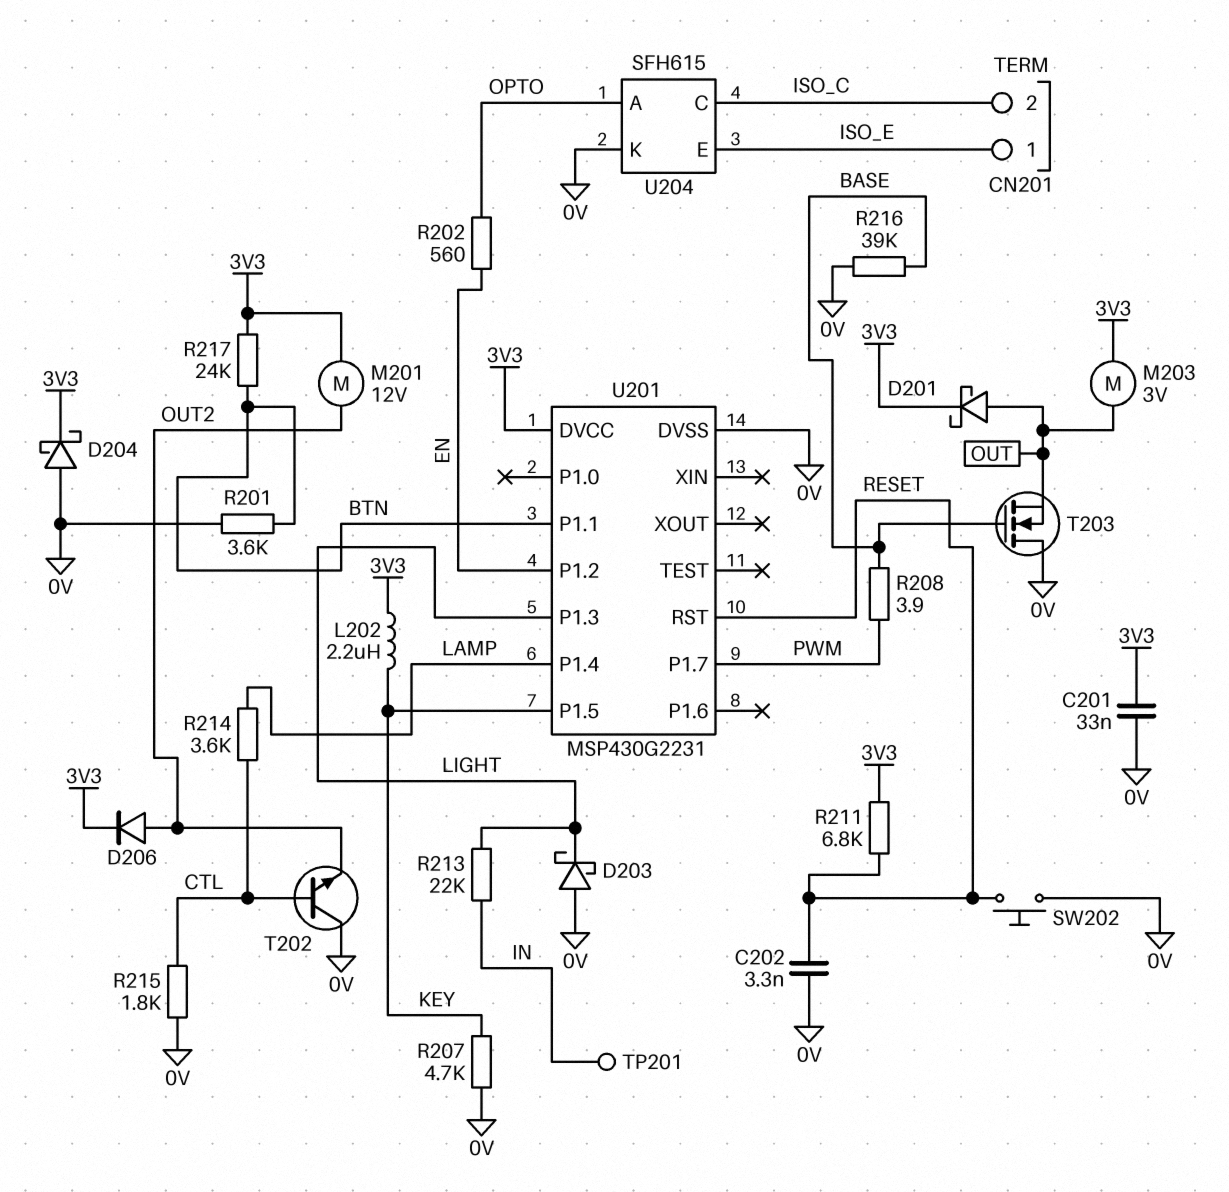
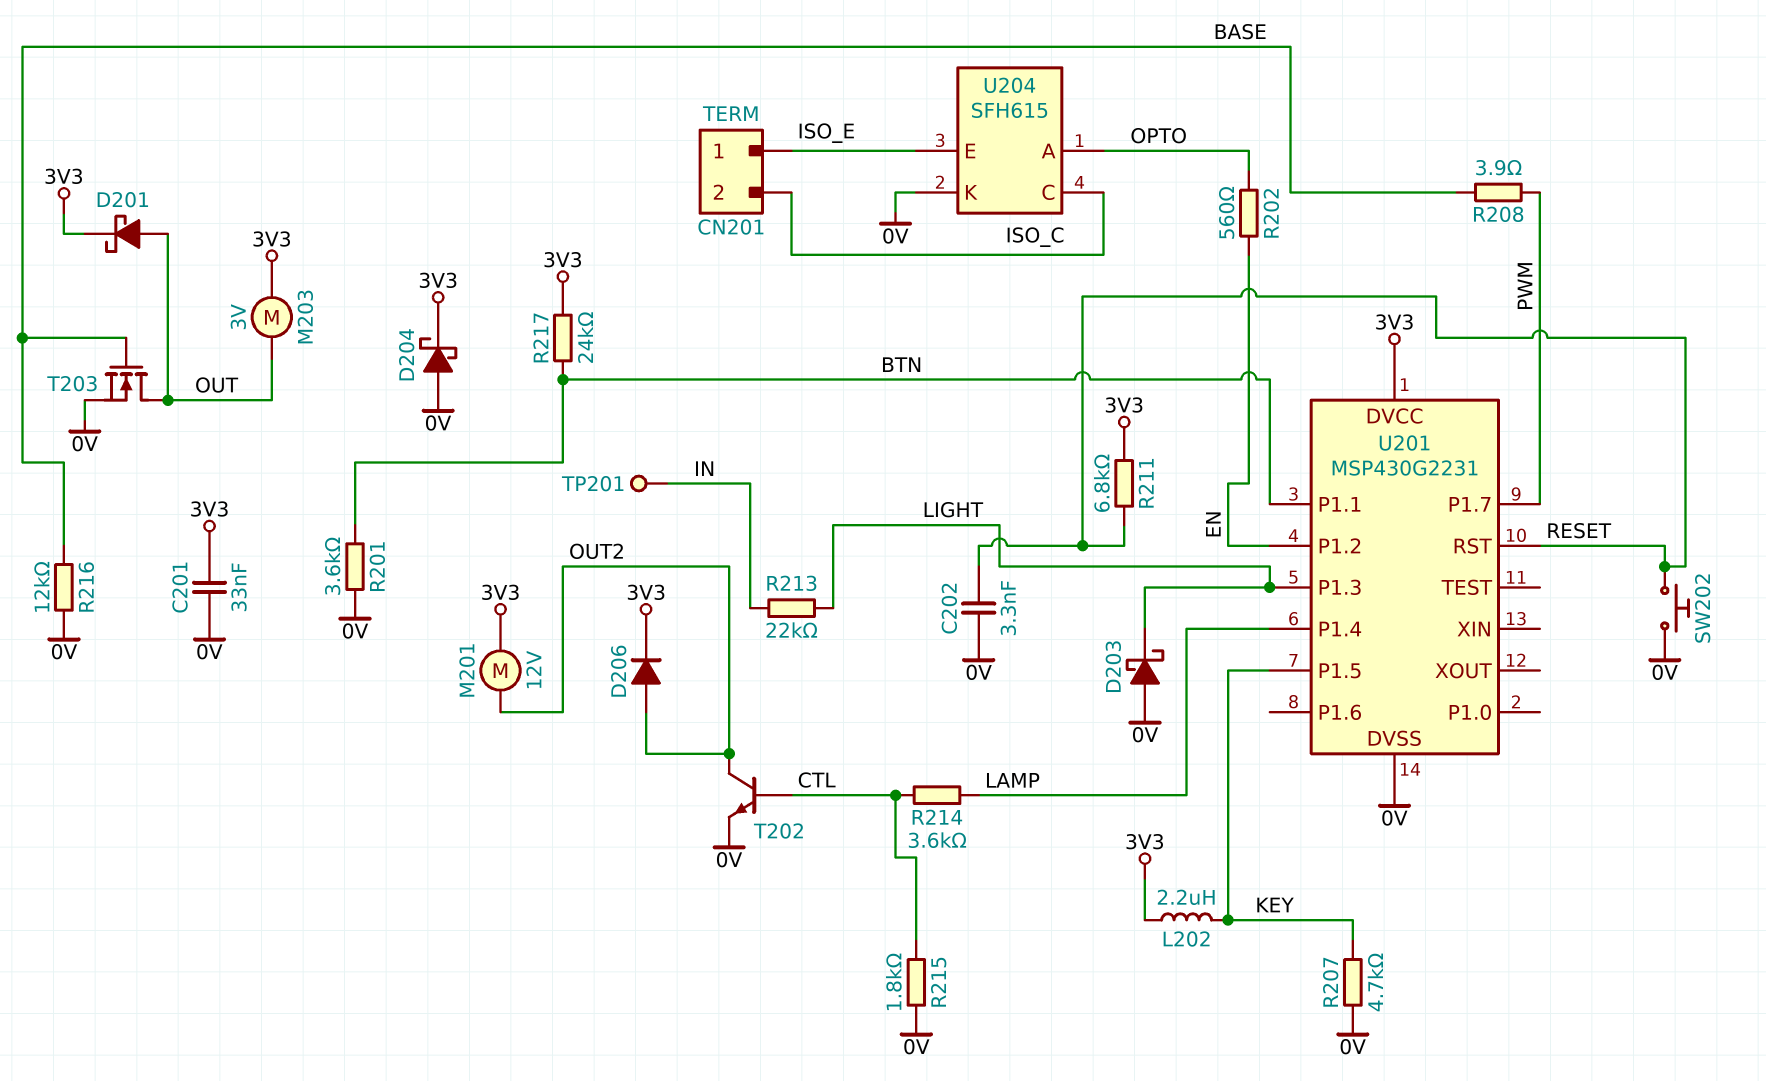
R216: 39k (0V, BASE) -> 12k (0V, BASE)
T202: NPN (B CTL, C 0V, E OUT2) -> NPN (B CTL, C OUT2, E 0V)
T203: NMOS (G BASE, D 0V, S OUT) -> NMOS (G BASE, D OUT, S 0V)

